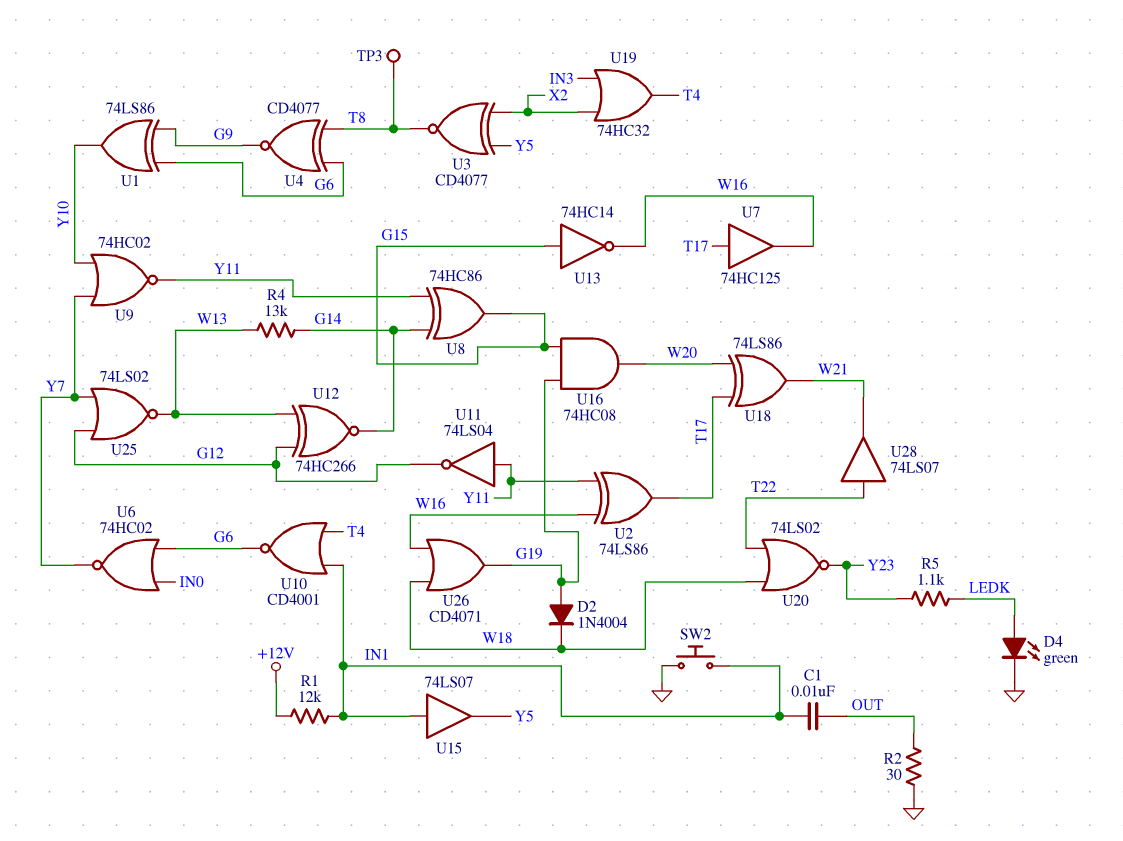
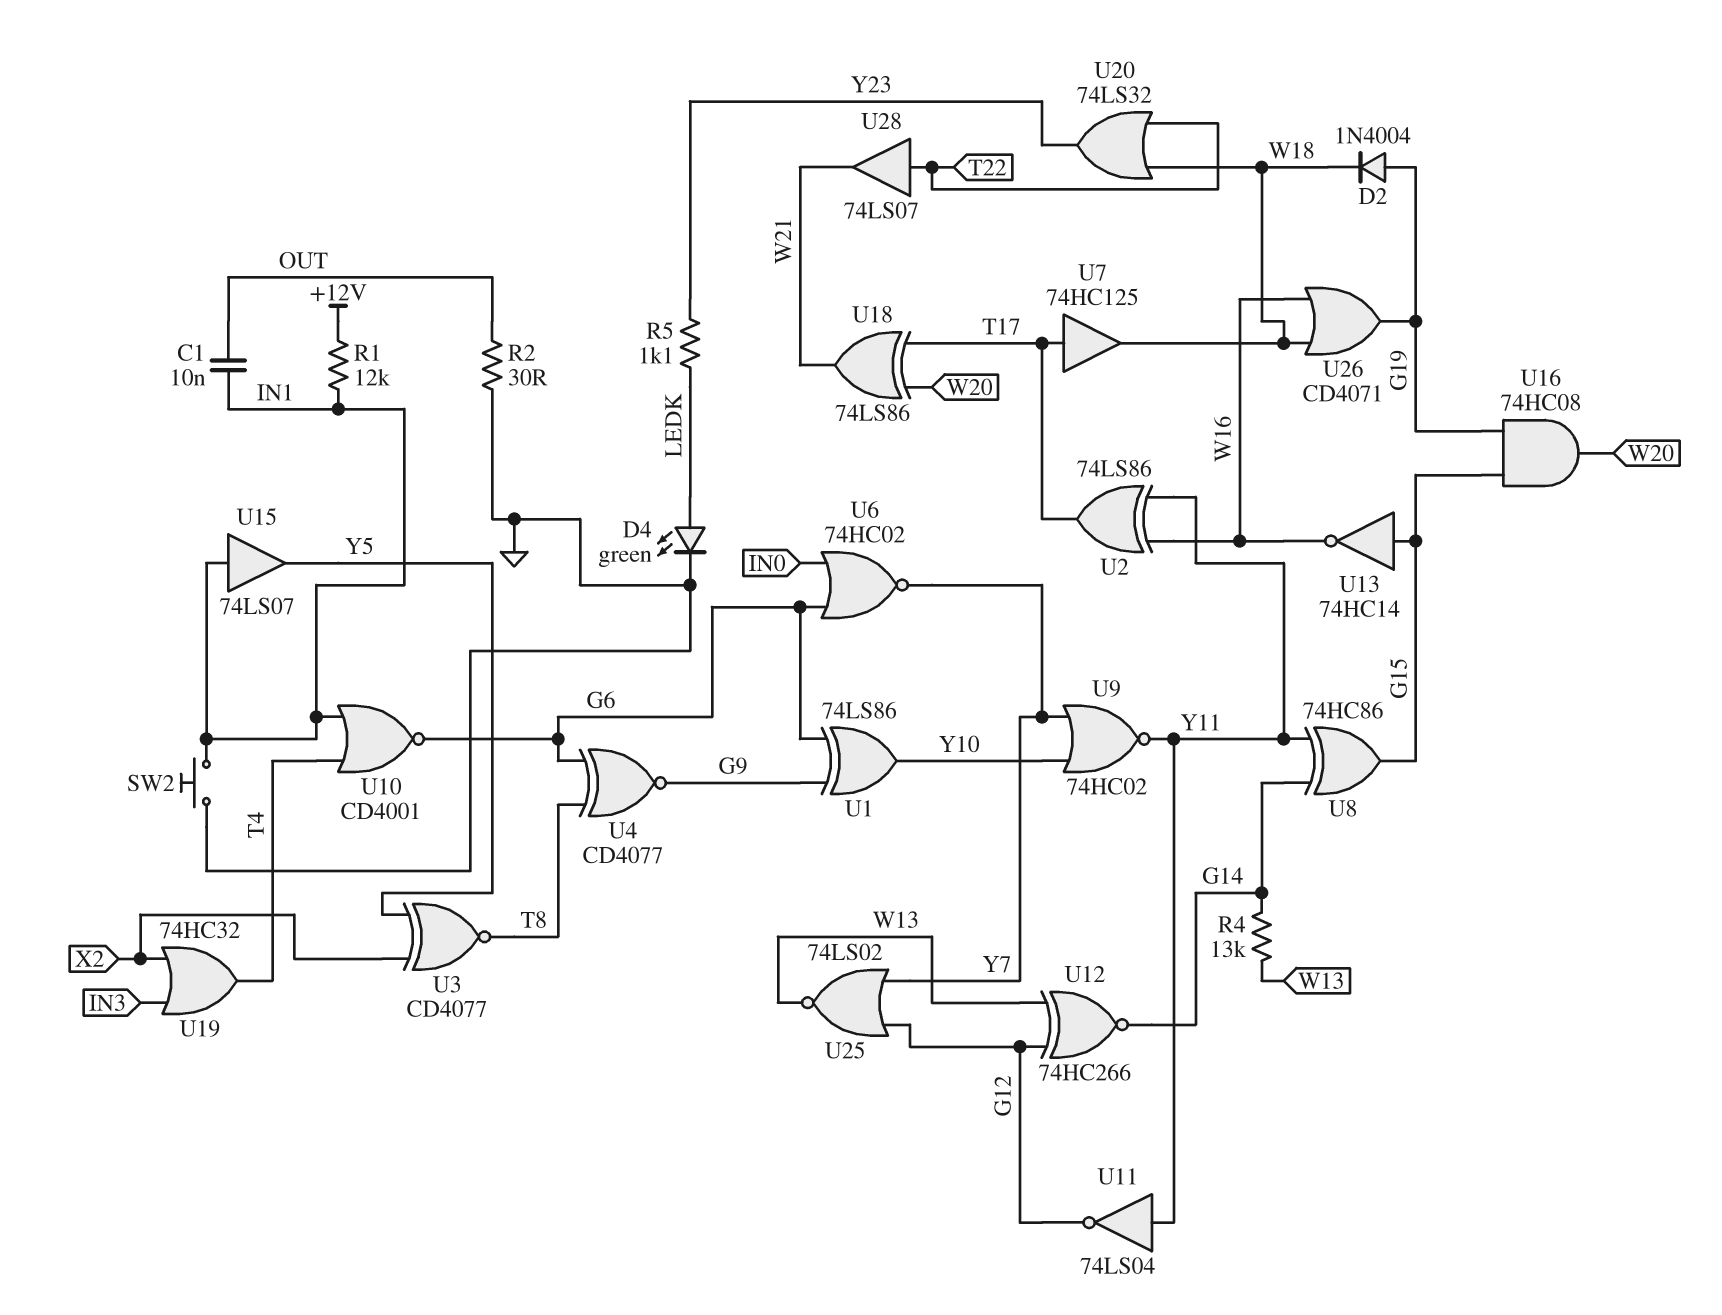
TP3: test point (T8) -> none
U7: buffer 74HC125 (in T17, out W16) -> buffer 74HC125 (in T17, out W18)
U20: NOR 74LS02 (in T22, in W18, out Y23) -> OR 74LS32 (in T22, in W18, out Y23)

